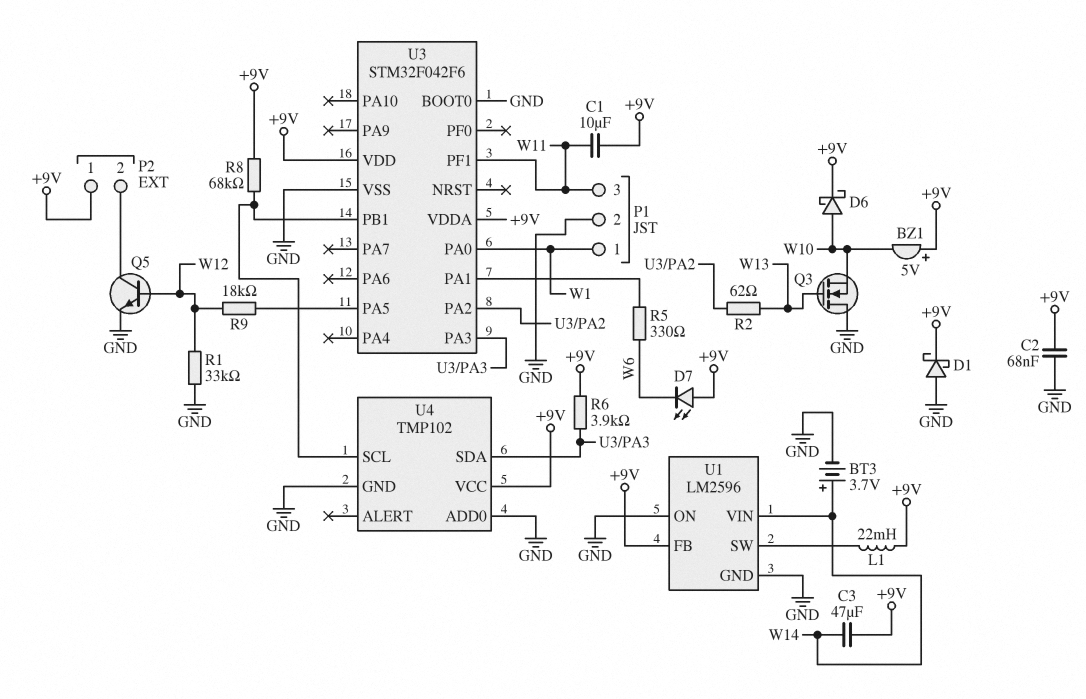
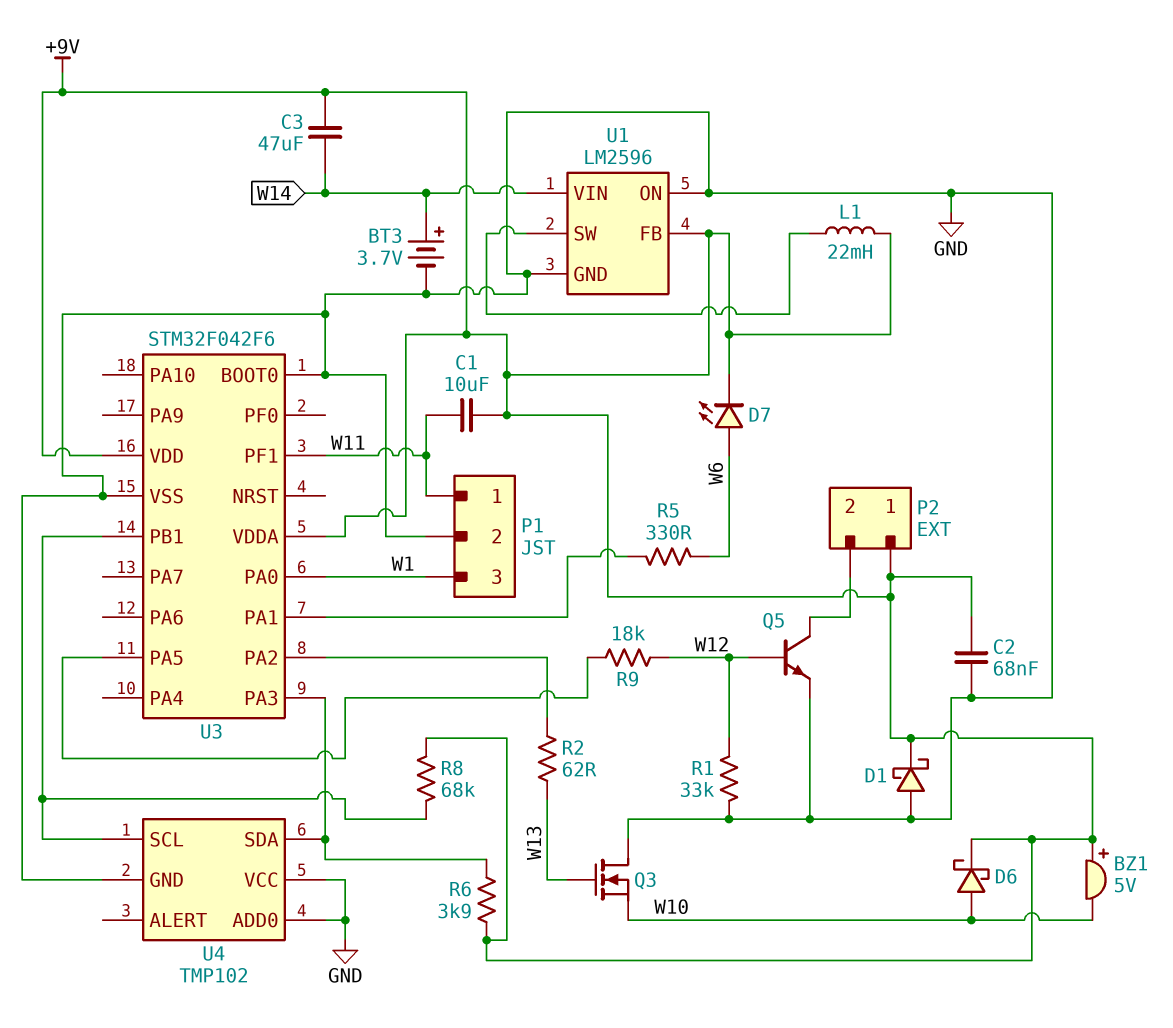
D7: LED (A +9V, K W6) -> LED (A W6, K +9V)
P1 pin 1: W1 -> W11
P1 pin 3: W11 -> W1
U4 pin VCC: +9V -> GND

